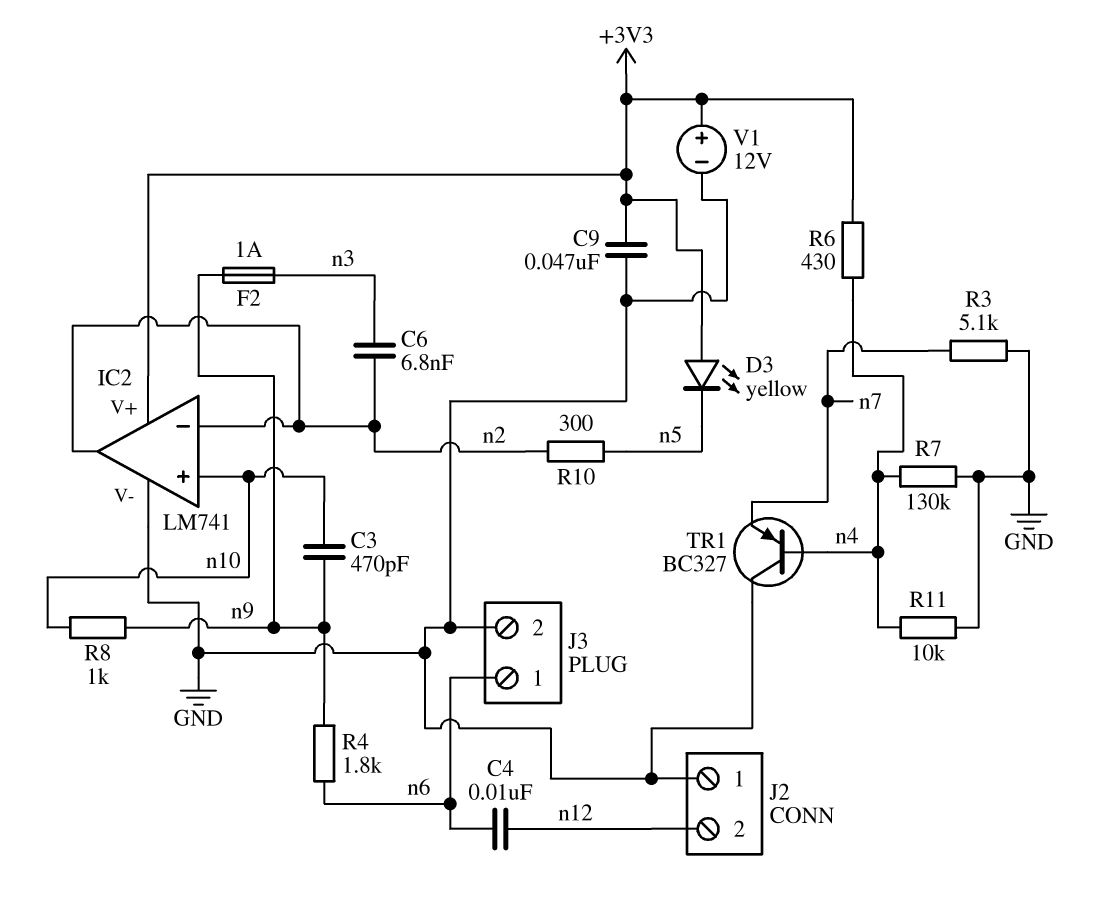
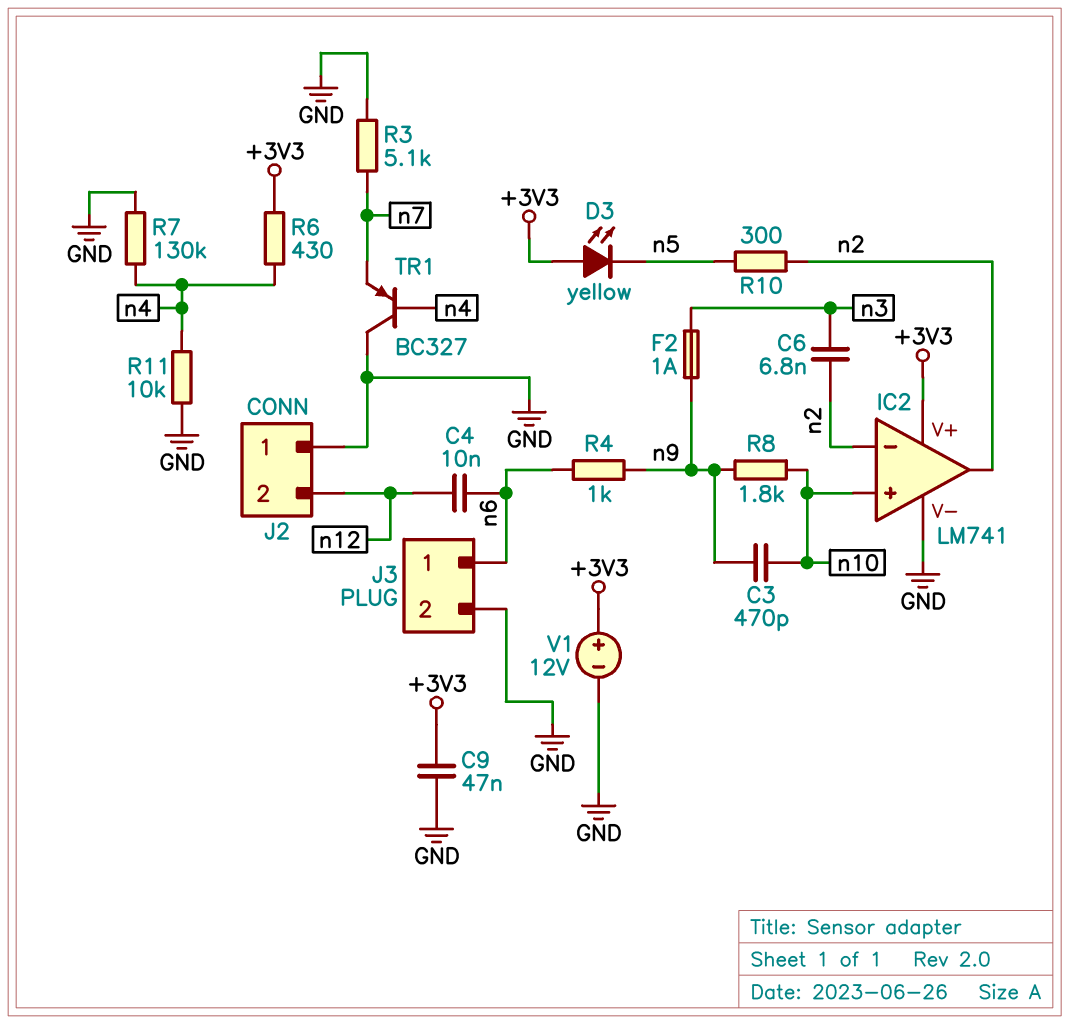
R4: 1.8k (n6, n9) -> 1k (n6, n9)
R8: 1k (n9, n10) -> 1.8k (n9, n10)

